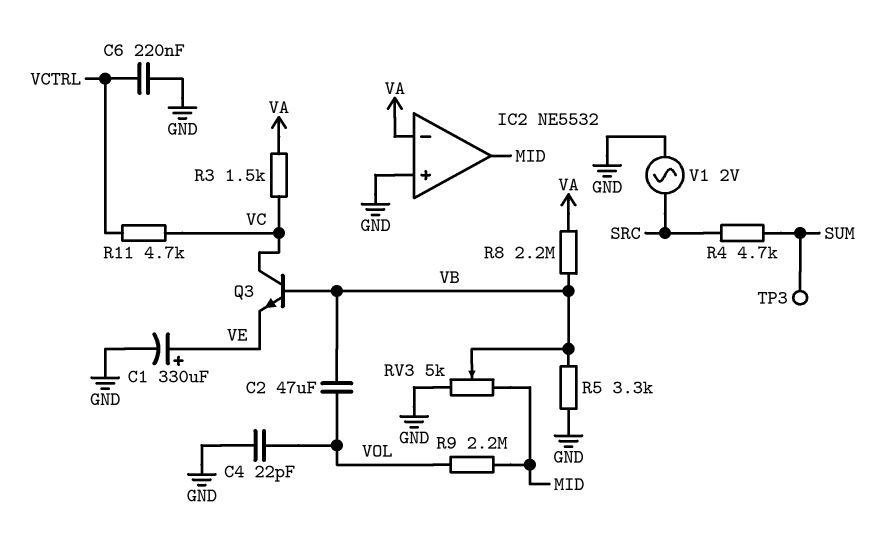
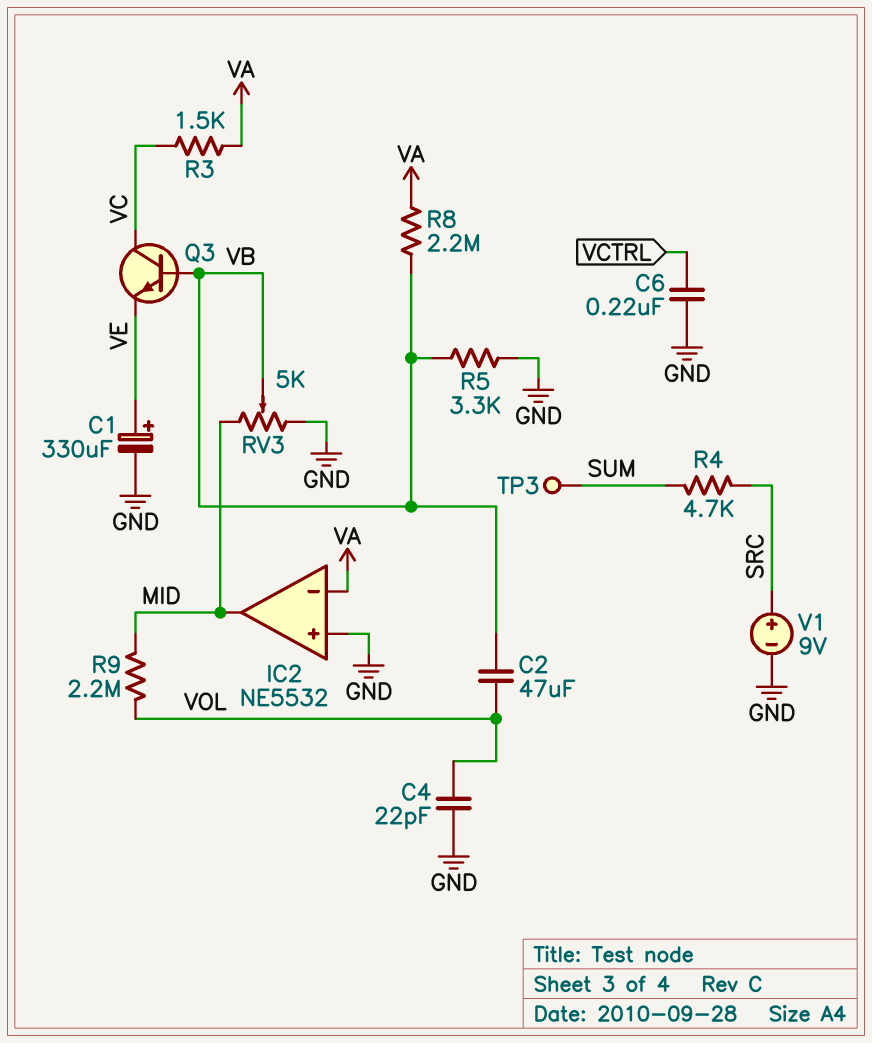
R11: 4.7k (VC, VCTRL) -> none
V1: AC 2V (GND, SRC) -> 9V (plus SRC, minus GND)

